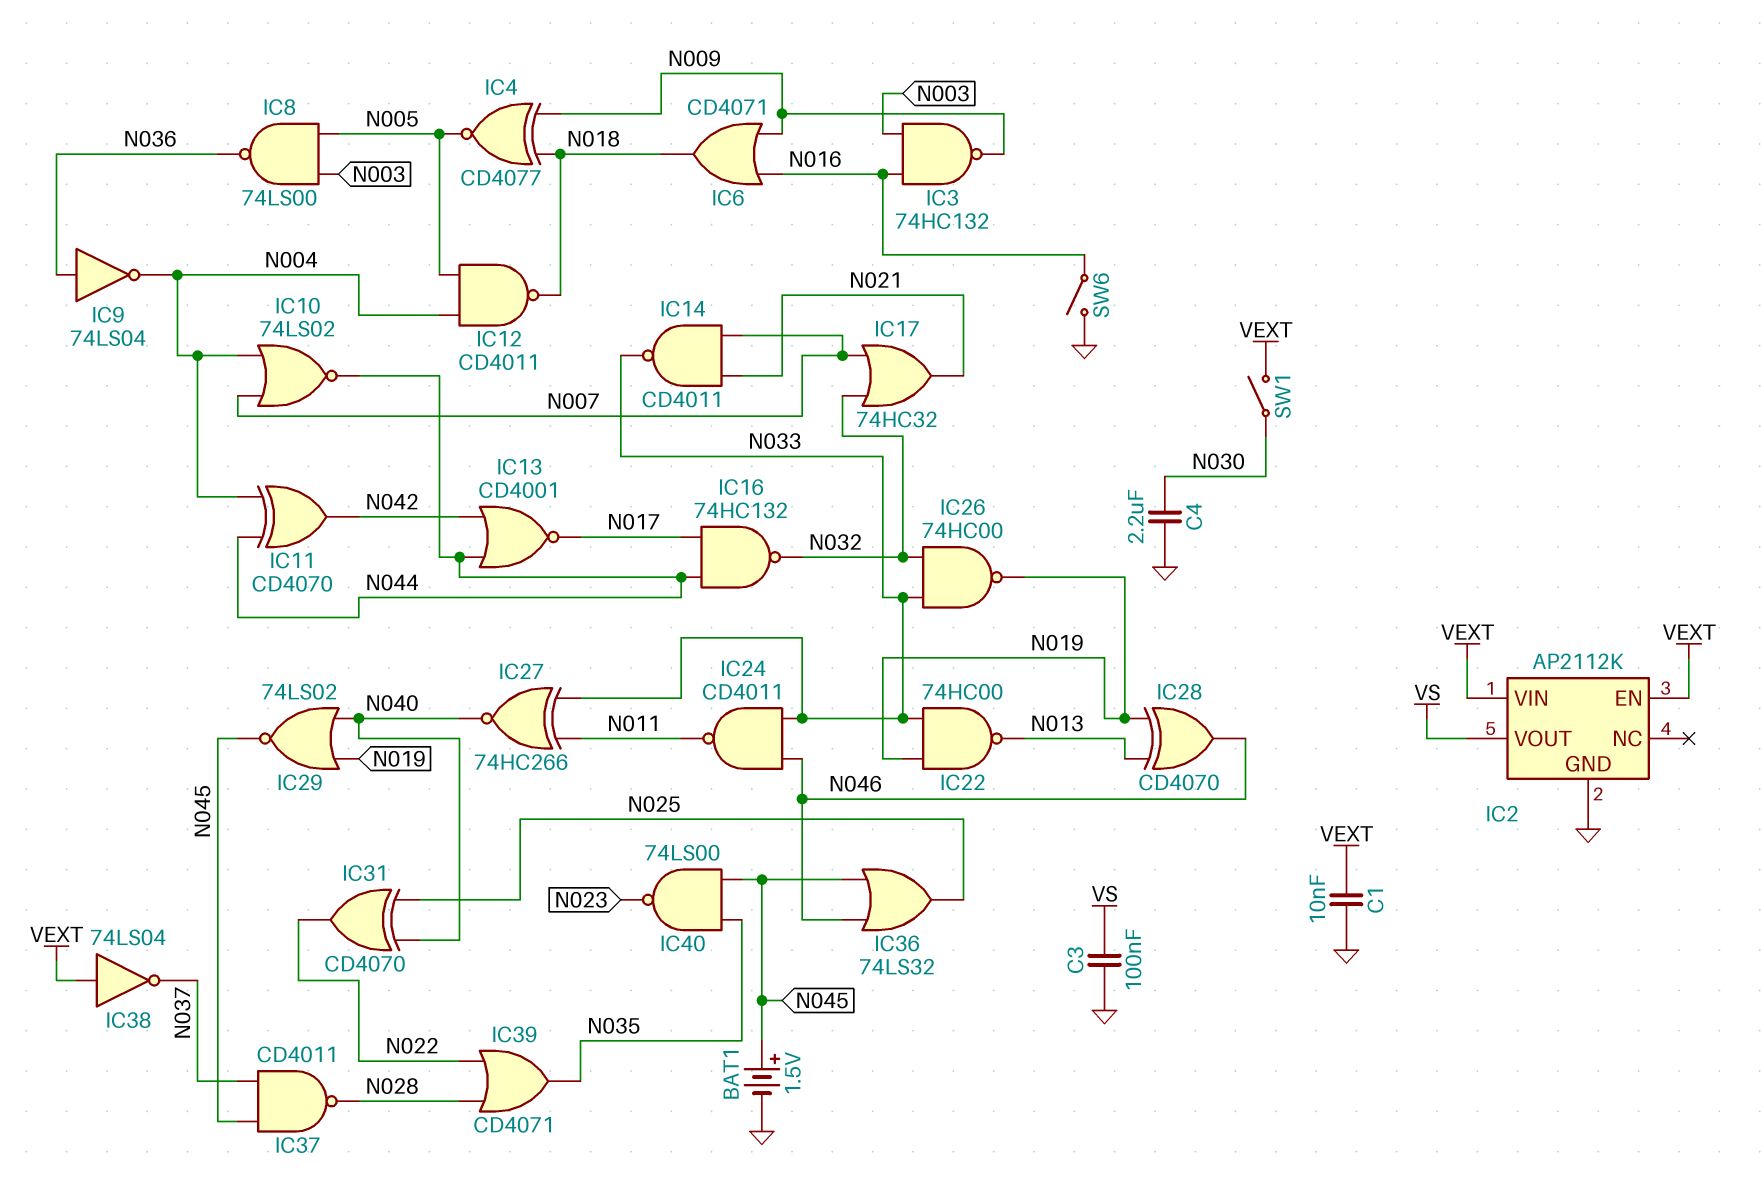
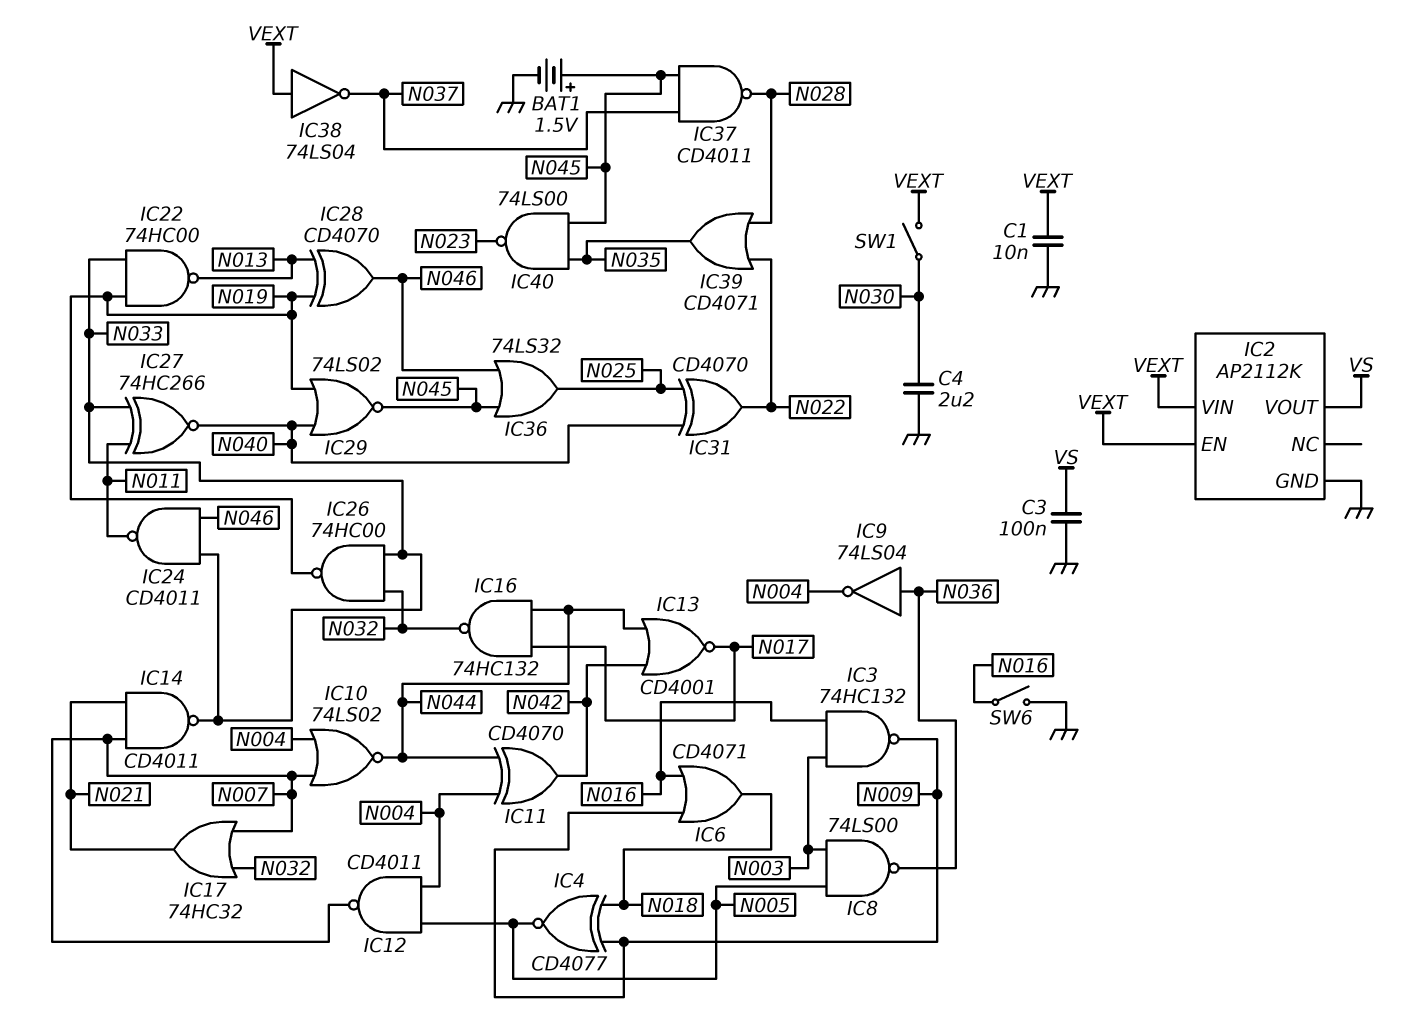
IC12: NAND CD4011 (in N004, in N005, out N018) -> NAND CD4011 (in N004, in N005, out N007)

